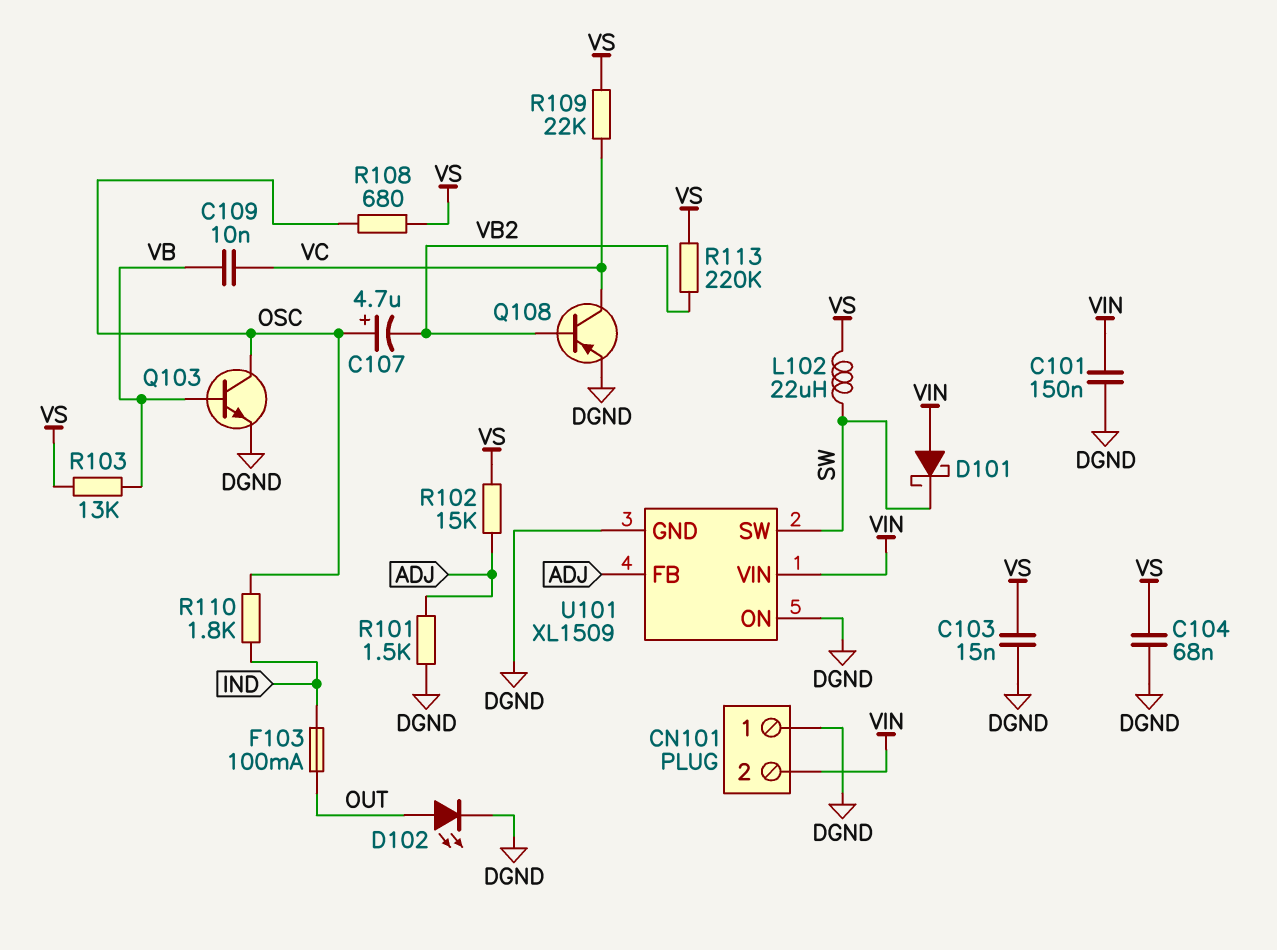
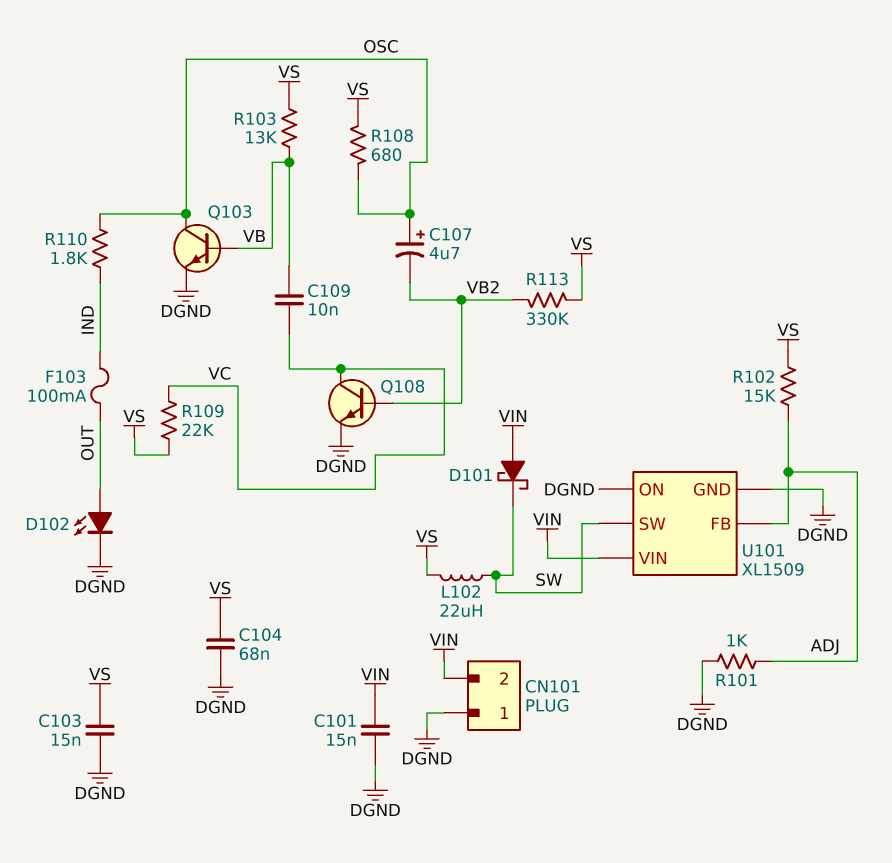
C101: 150nF (DGND, VIN) -> 15nF (DGND, VIN)
Q108: PNP (B VB2, C VC, E DGND) -> NPN (B VB2, C VC, E DGND)
R101: 1.5k (ADJ, DGND) -> 1k (ADJ, DGND)
R113: 220k (VB2, VS) -> 330k (VB2, VS)

